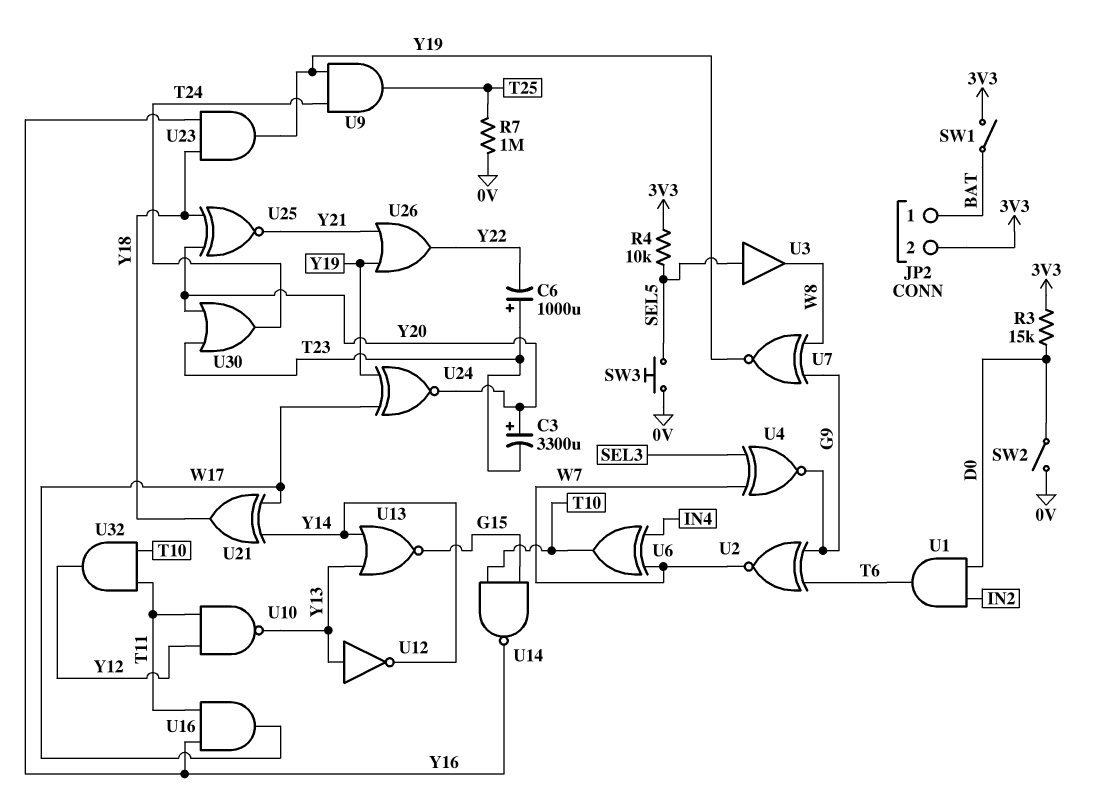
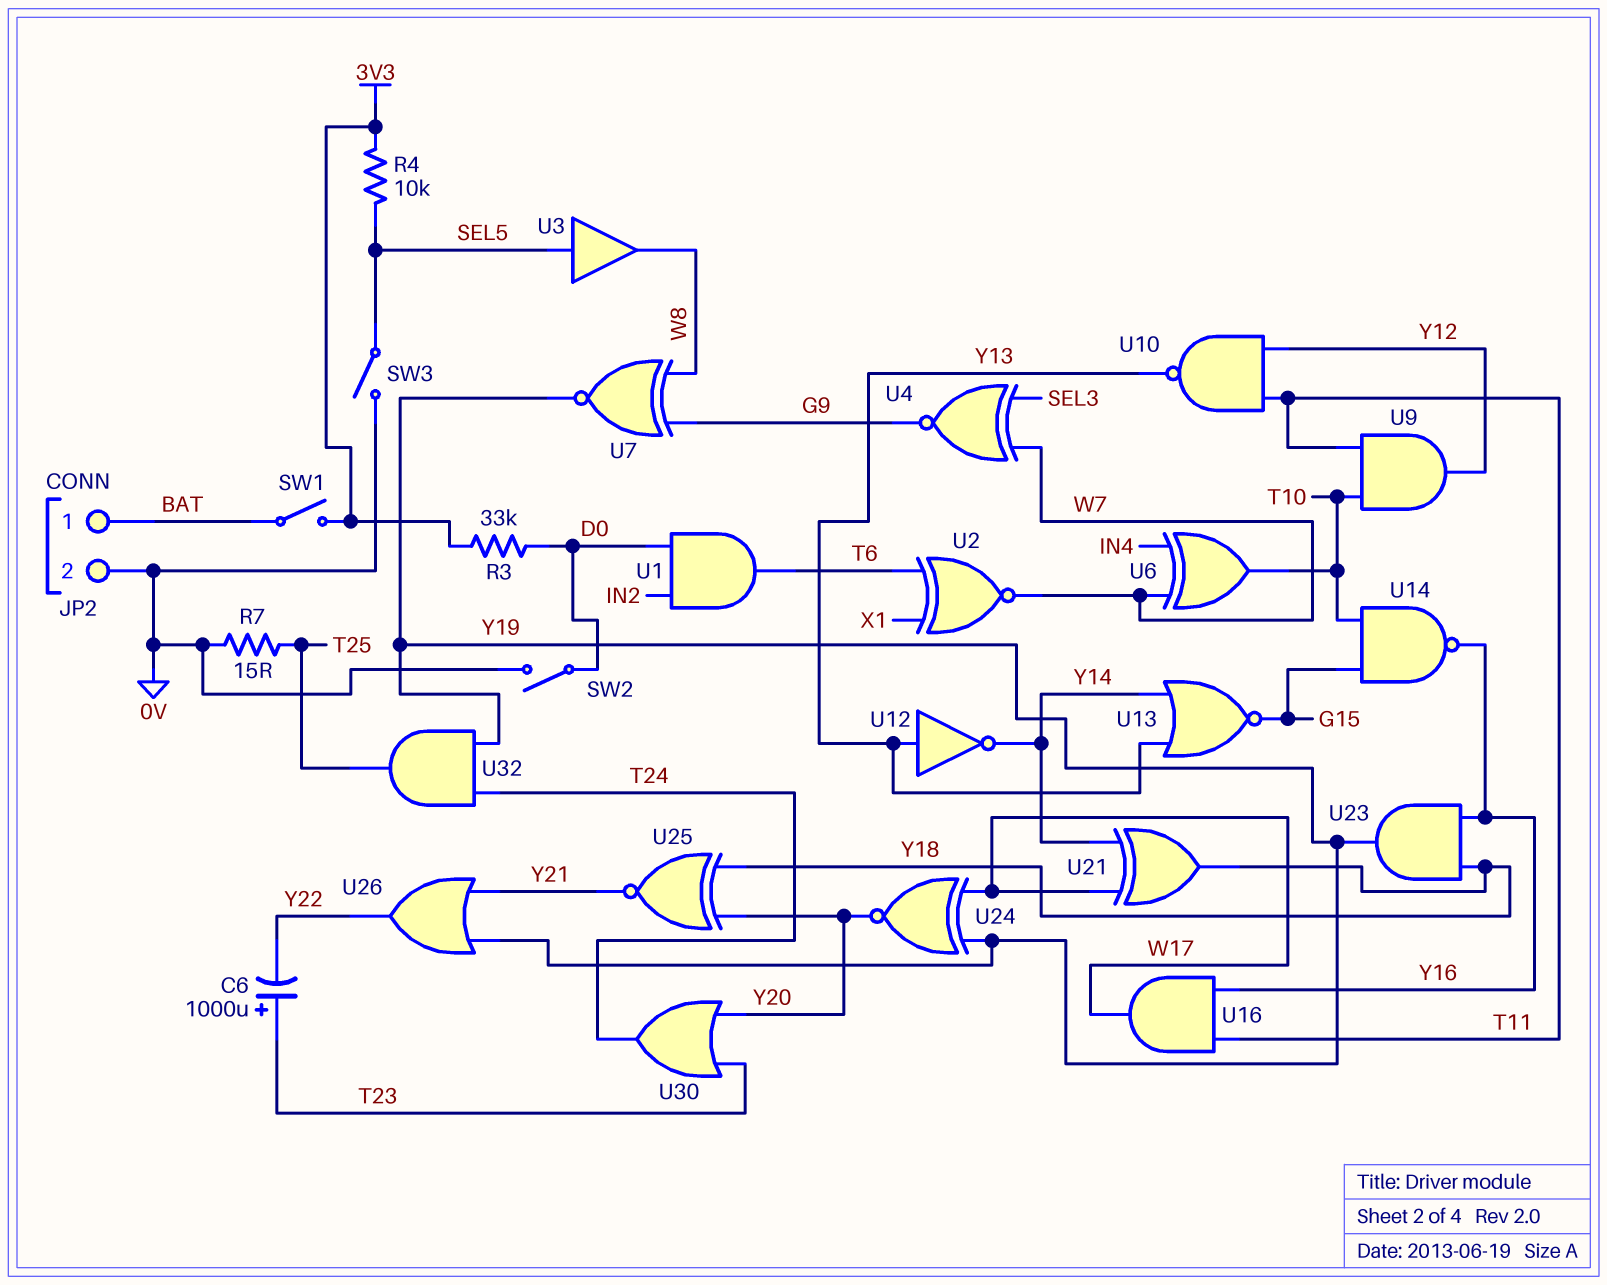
C3: 3300uF (plus Y20, minus T23) -> none
JP2 pin 2: 3V3 -> 0V
R3: 15k (3V3, D0) -> 33k (3V3, D0)
R7: 1M (0V, T25) -> 15 (0V, T25)
SW3: button (0V, SEL5) -> switch (0V, SEL5)
U2: XNOR (in G9, in T6, out W7) -> XNOR (in T6, in X1, out W7)
U9: AND (in T24, in Y19, out T25) -> AND (in T10, in T11, out Y12)
U32: AND (in T10, in T11, out Y12) -> AND (in T24, in Y19, out T25)

